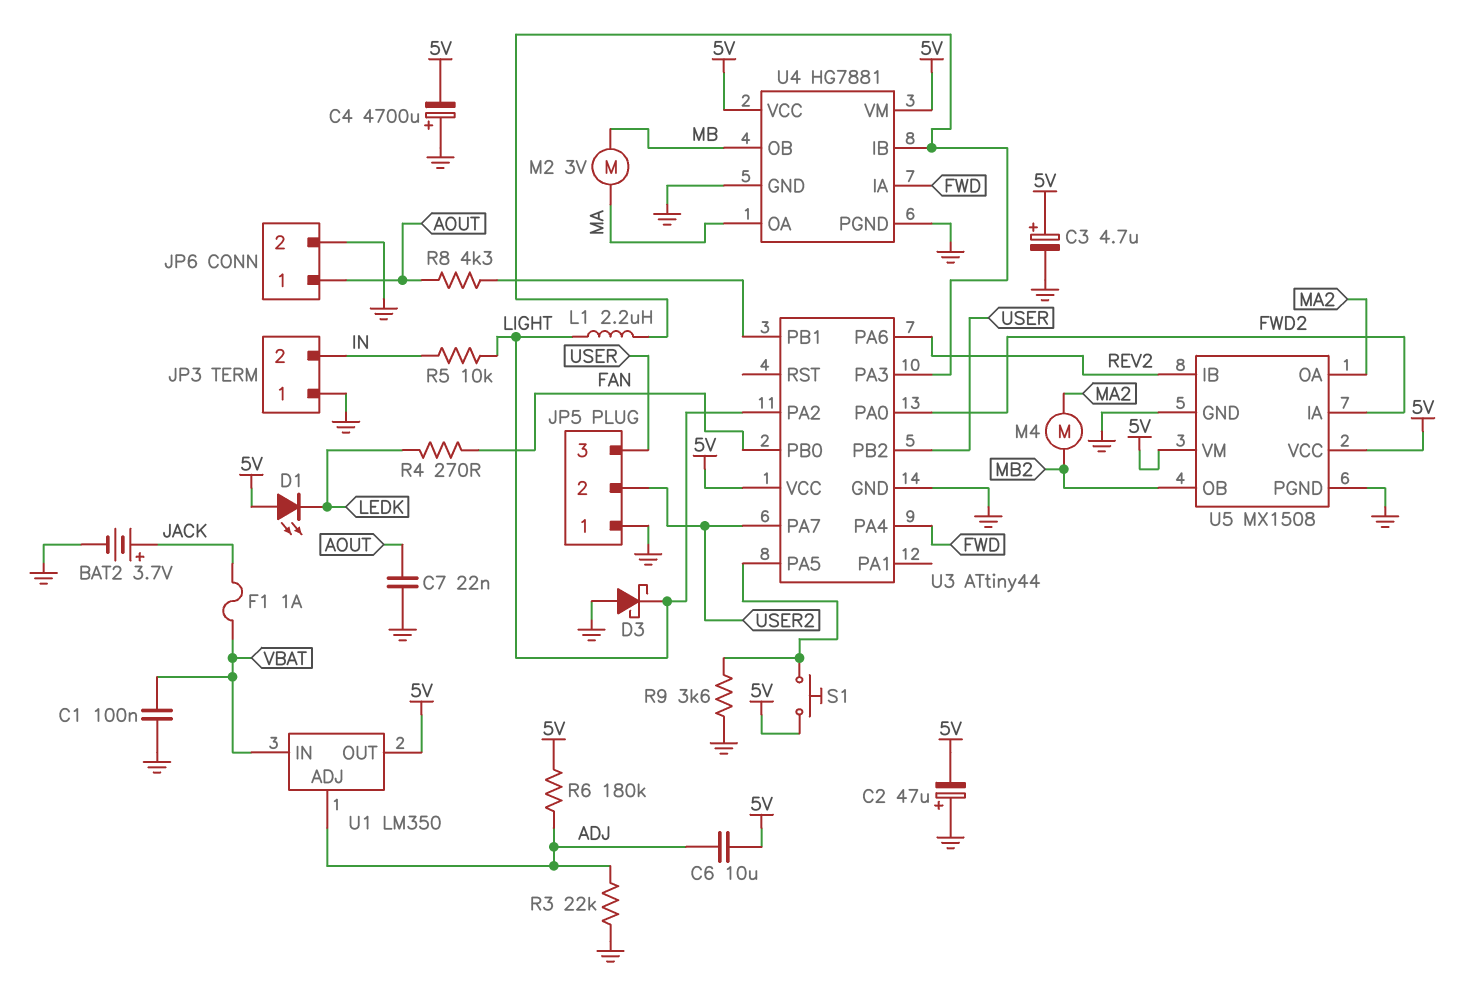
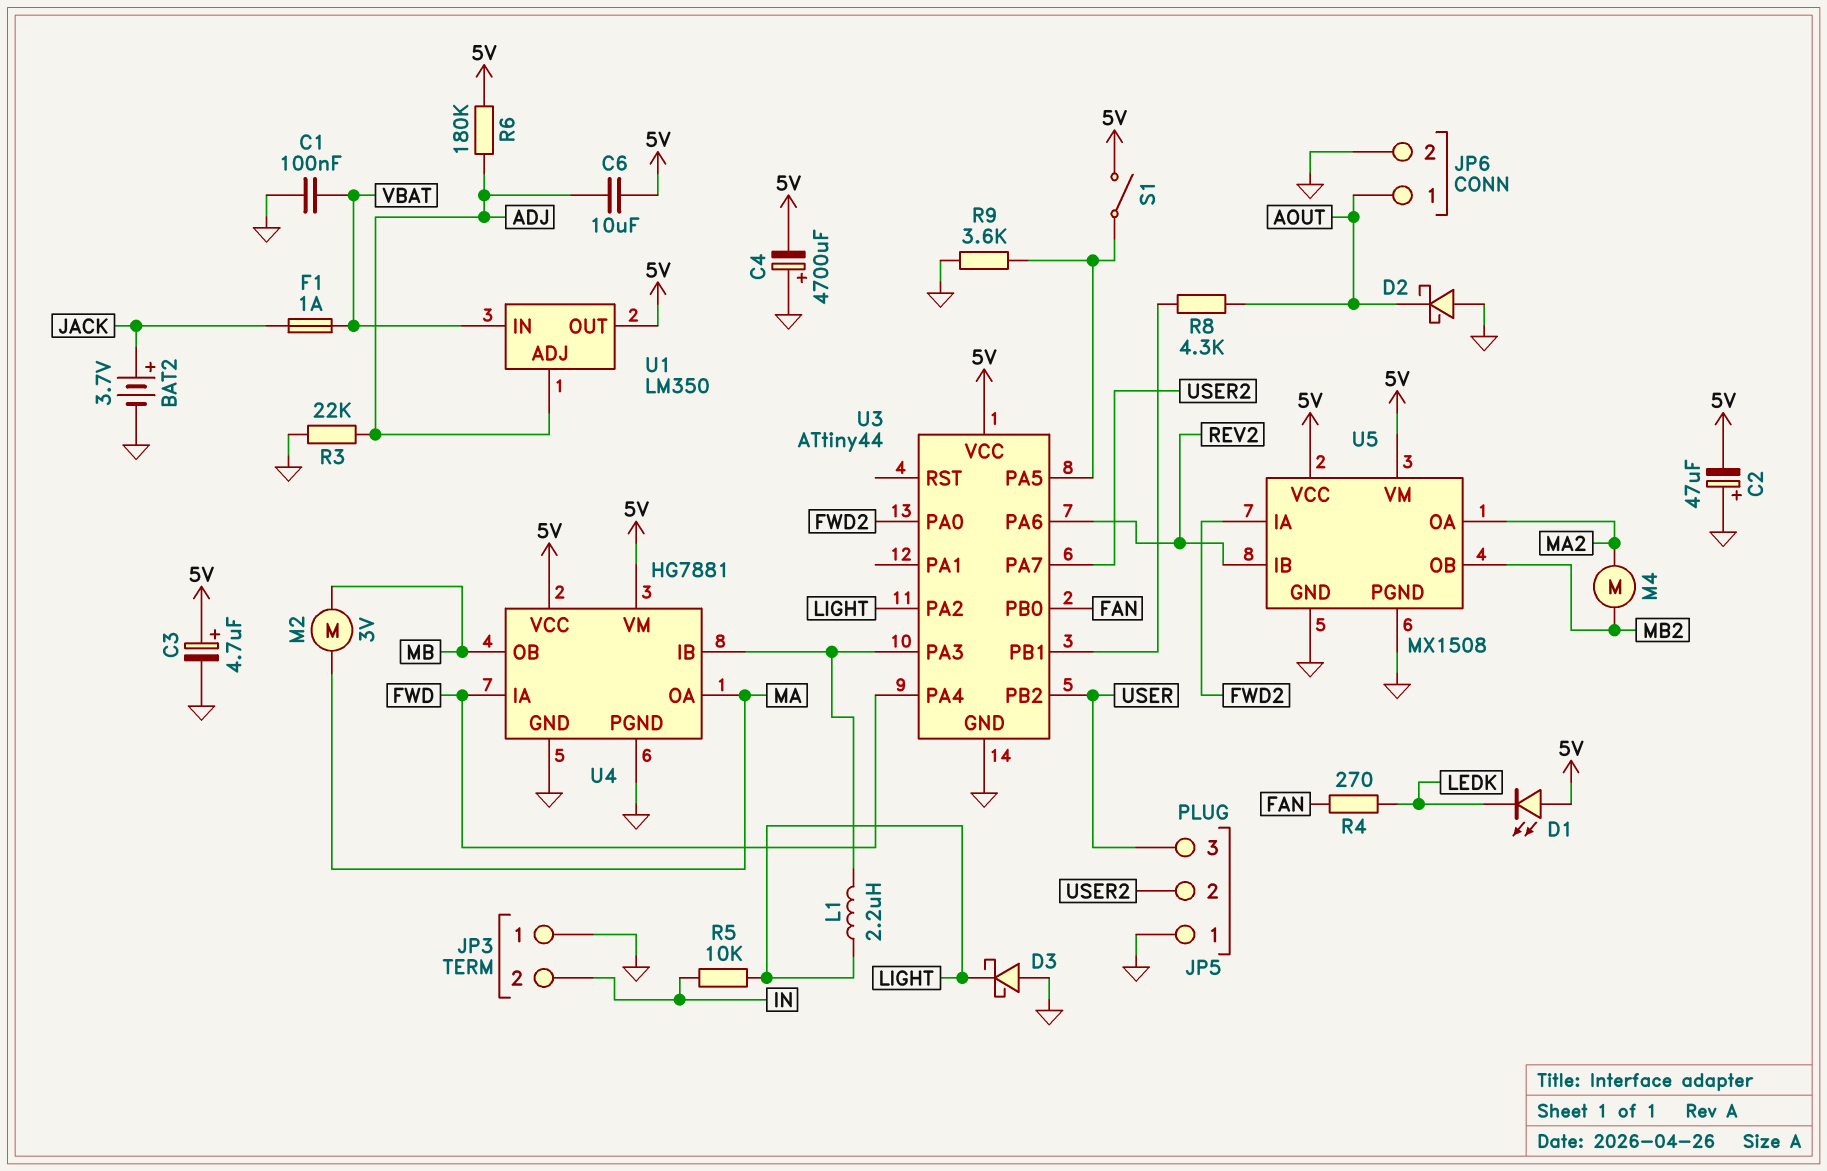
C7: 22nF (AOUT, GND) -> none
D2: none -> schottky (A GND, K AOUT)
S1: button (5V, U3/PA5) -> switch (5V, U3/PA5)

